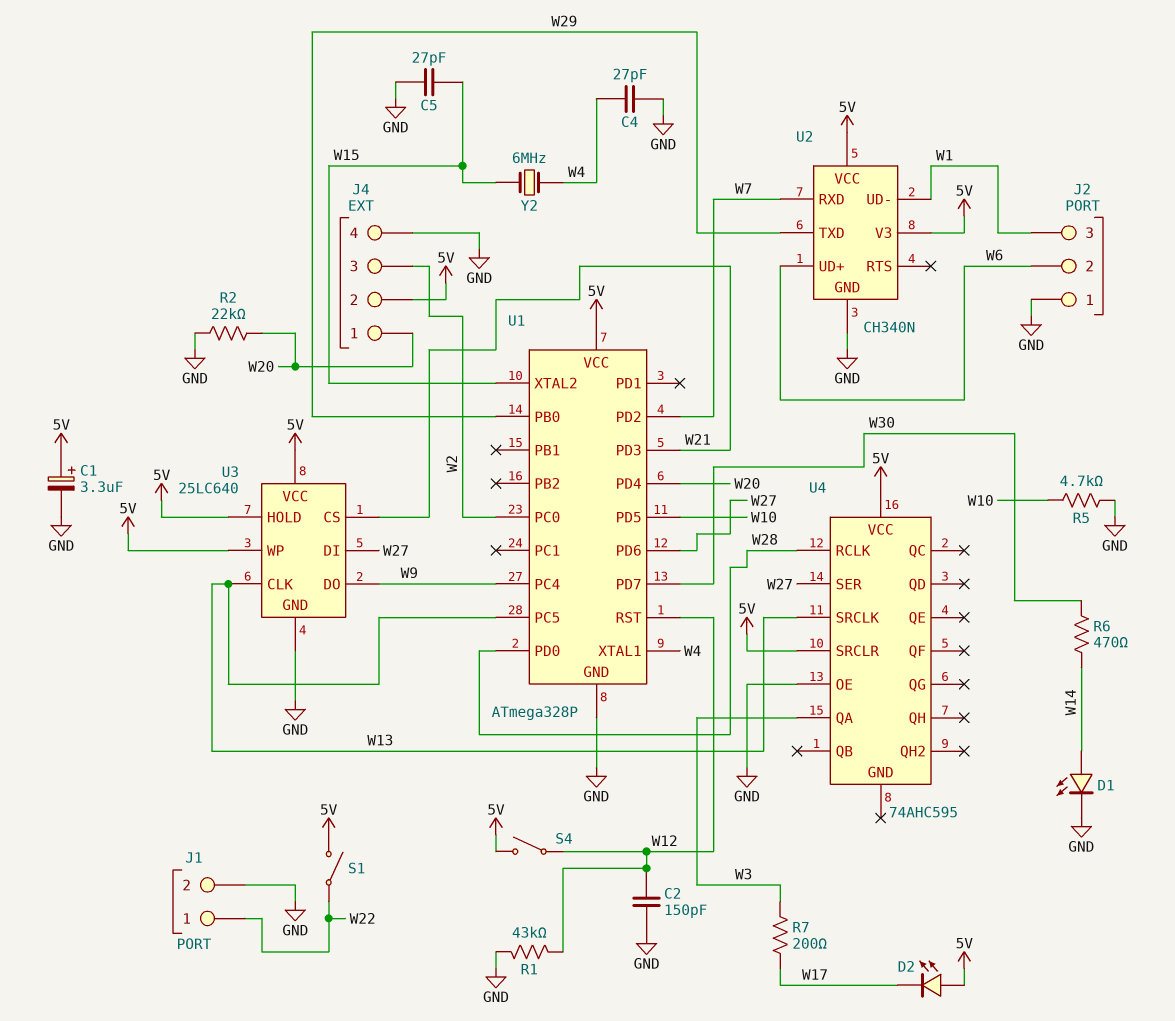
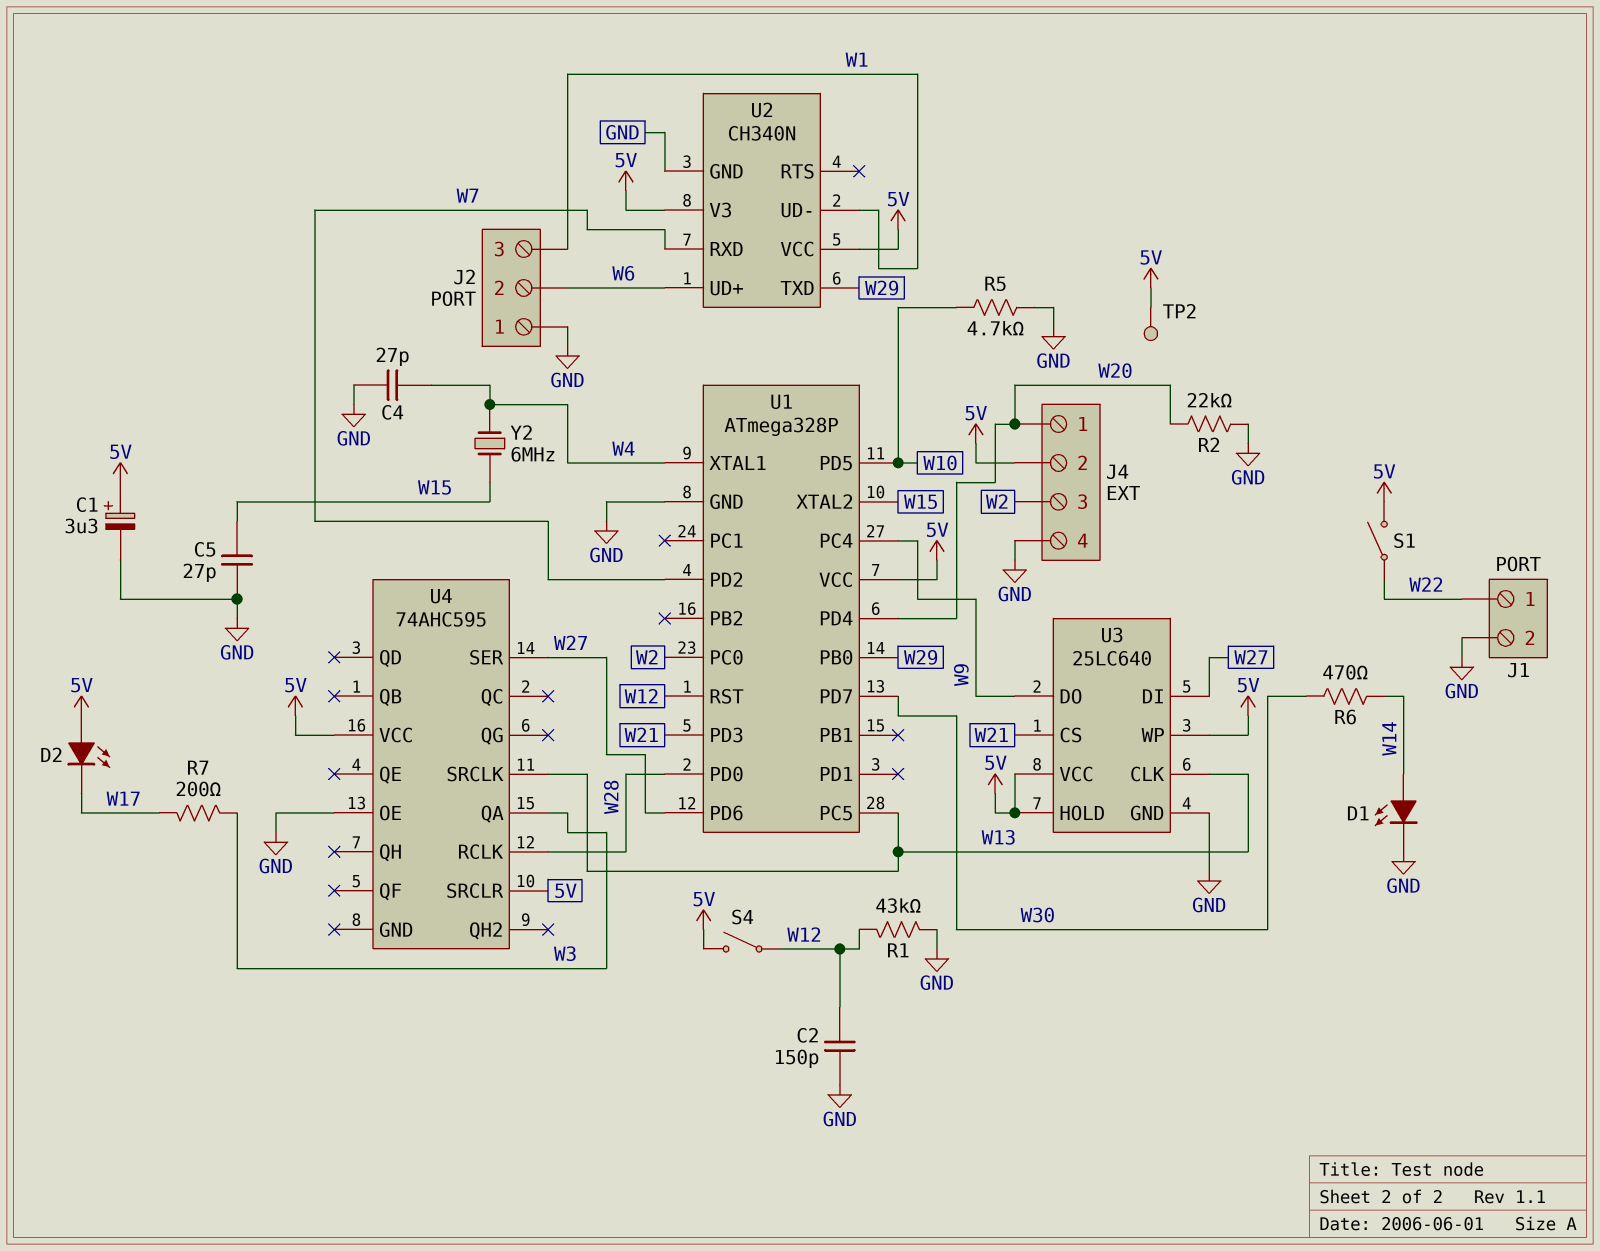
TP2: none -> test point (5V)

